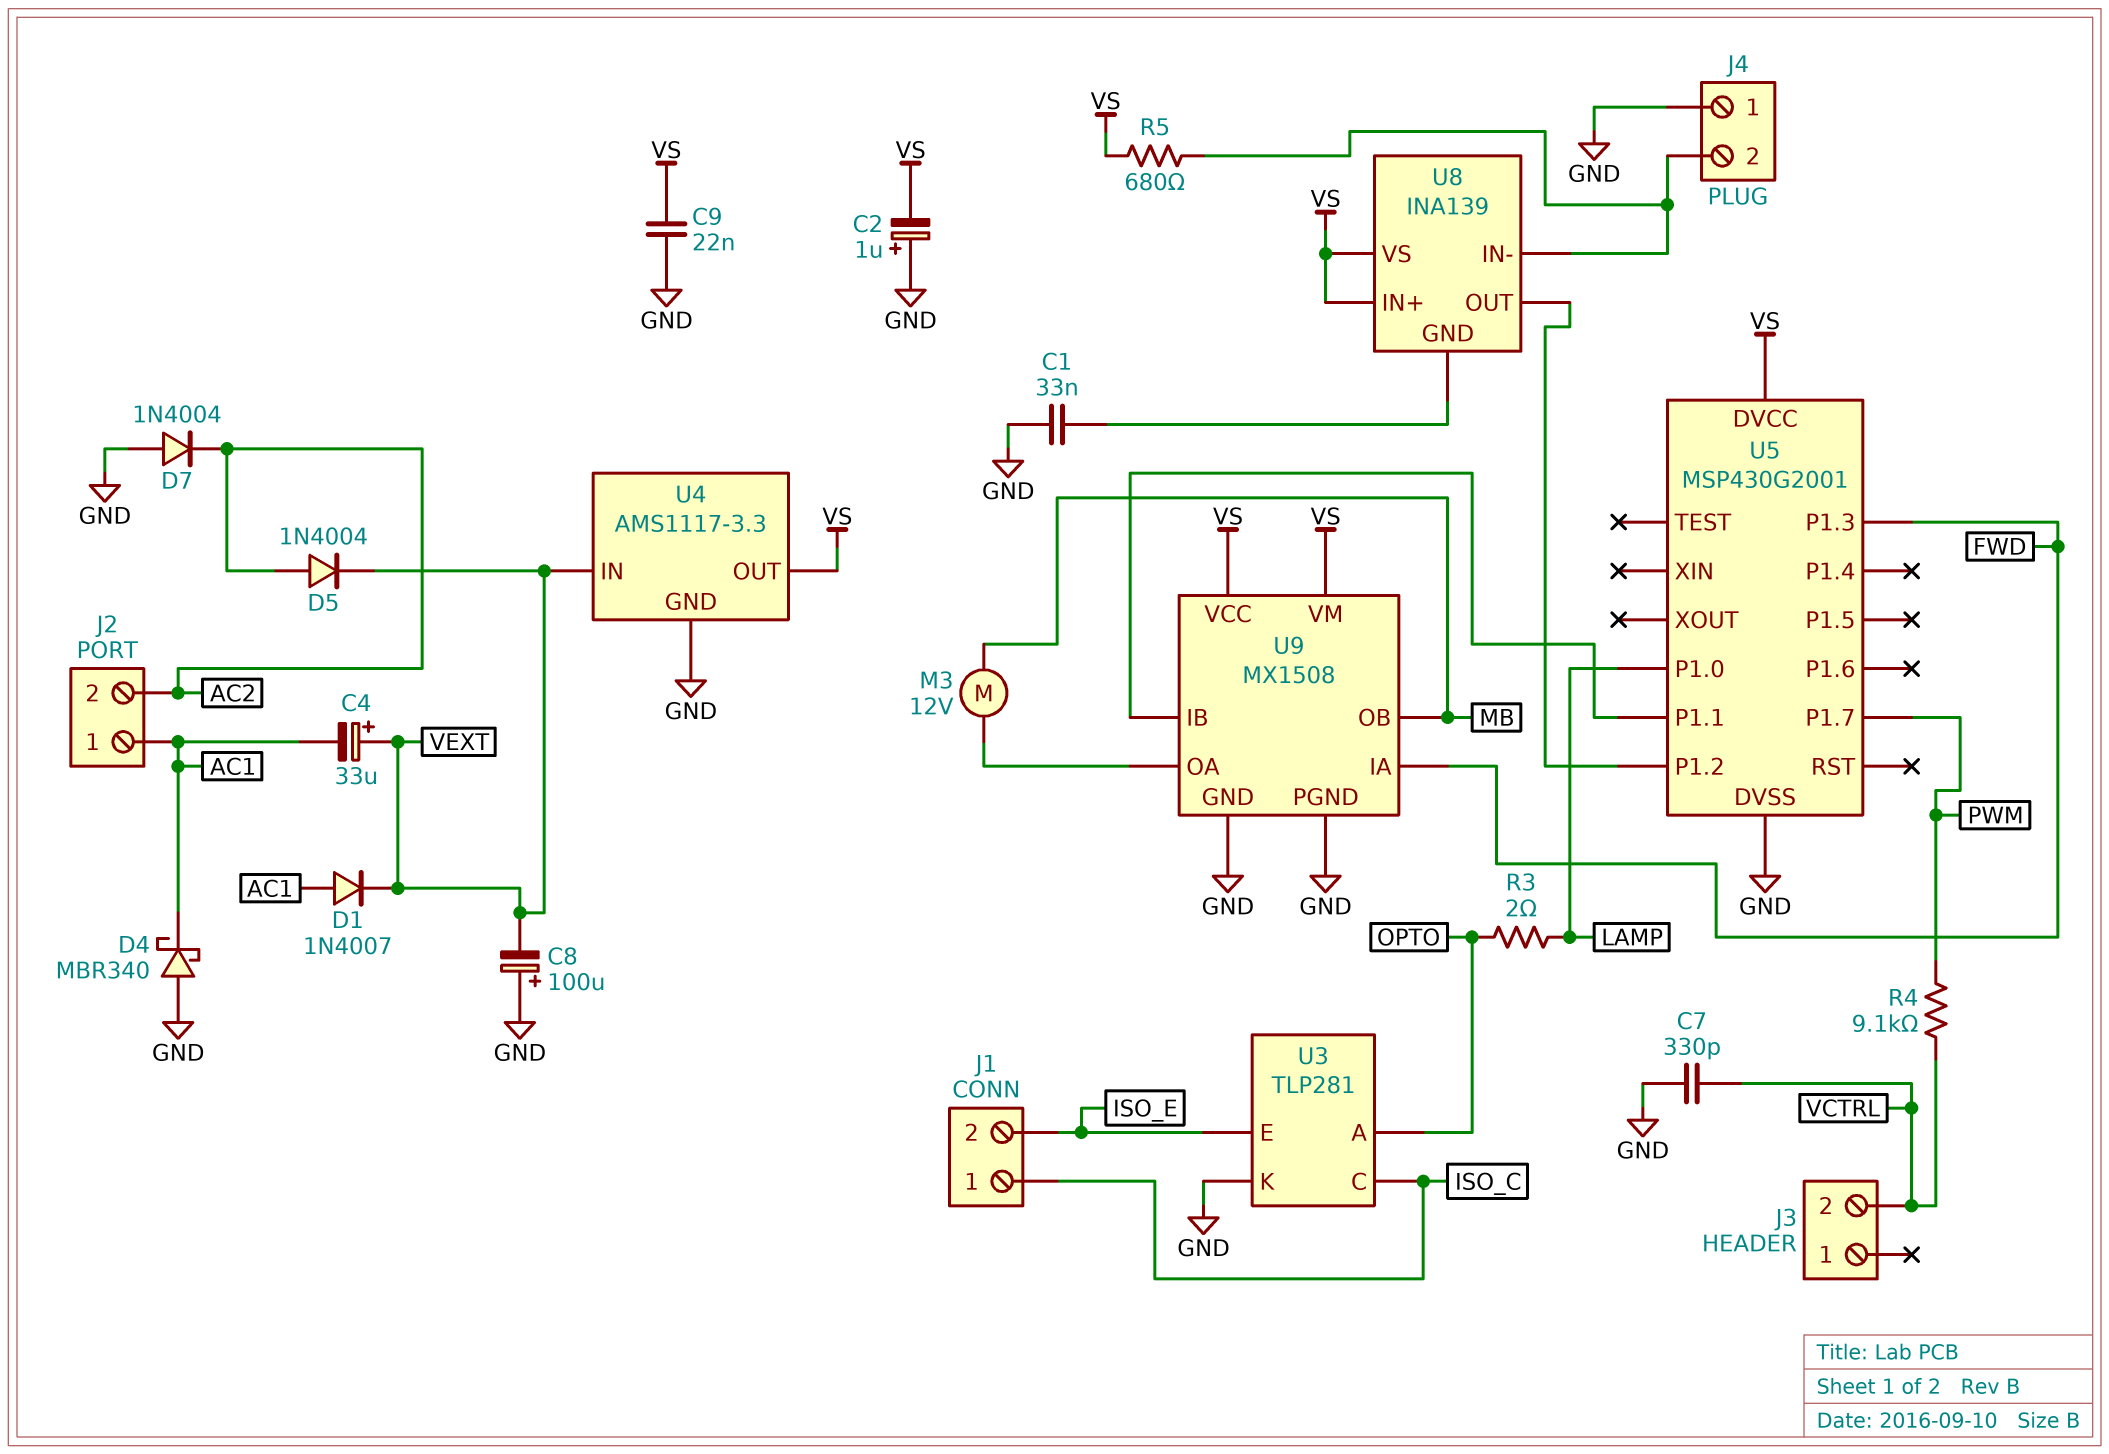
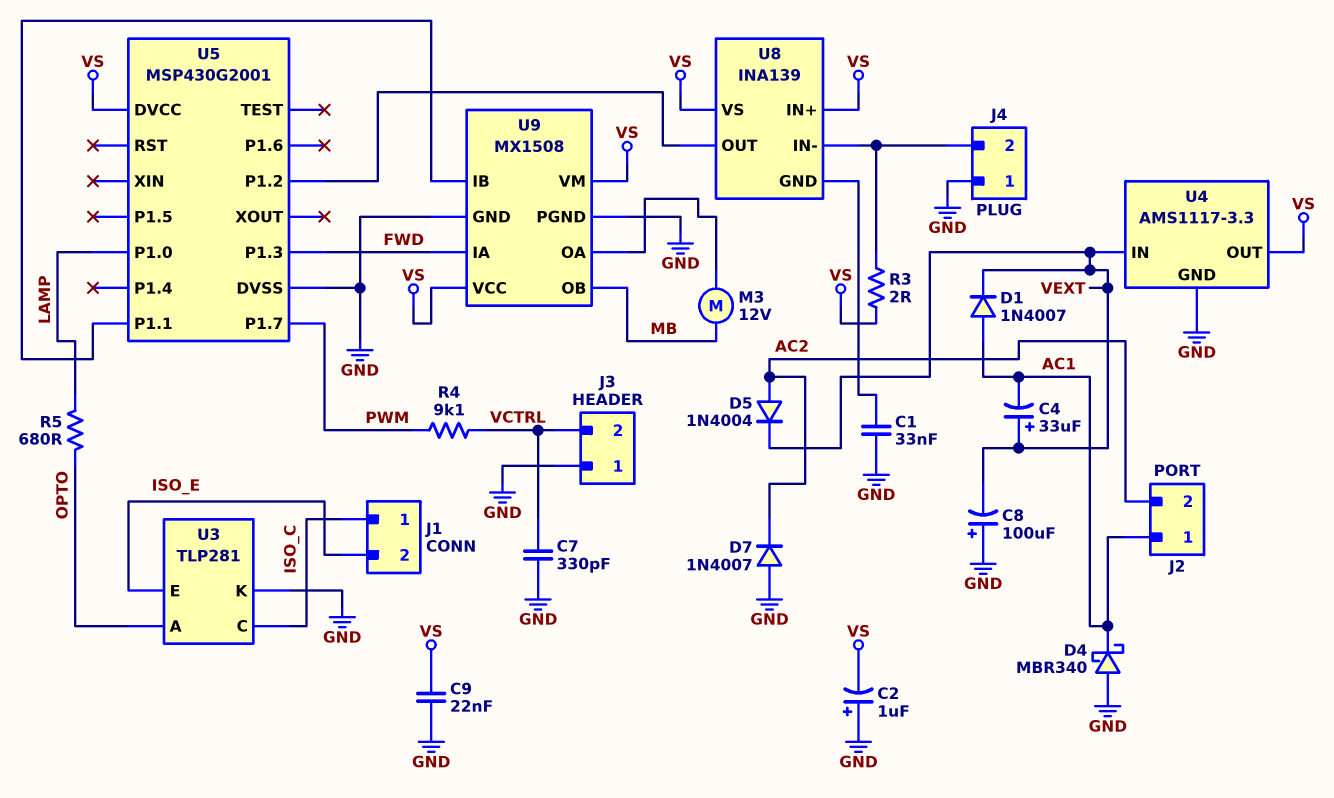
D7: diode 1N4004 (A GND, K AC2) -> diode 1N4007 (A GND, K AC2)
J3 pin 1: none -> GND
R3: 2 (LAMP, OPTO) -> 2 (J4/2, VS)
R5: 680 (J4/2, VS) -> 680 (LAMP, OPTO)

